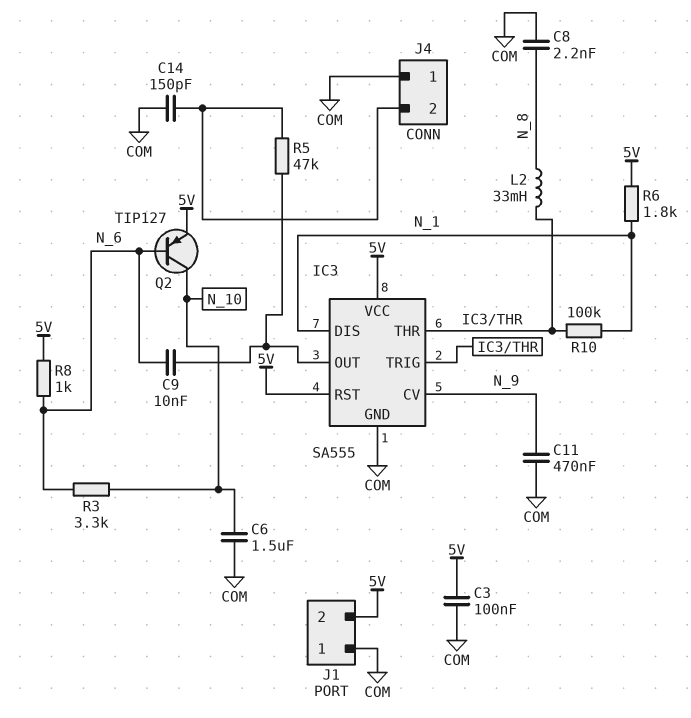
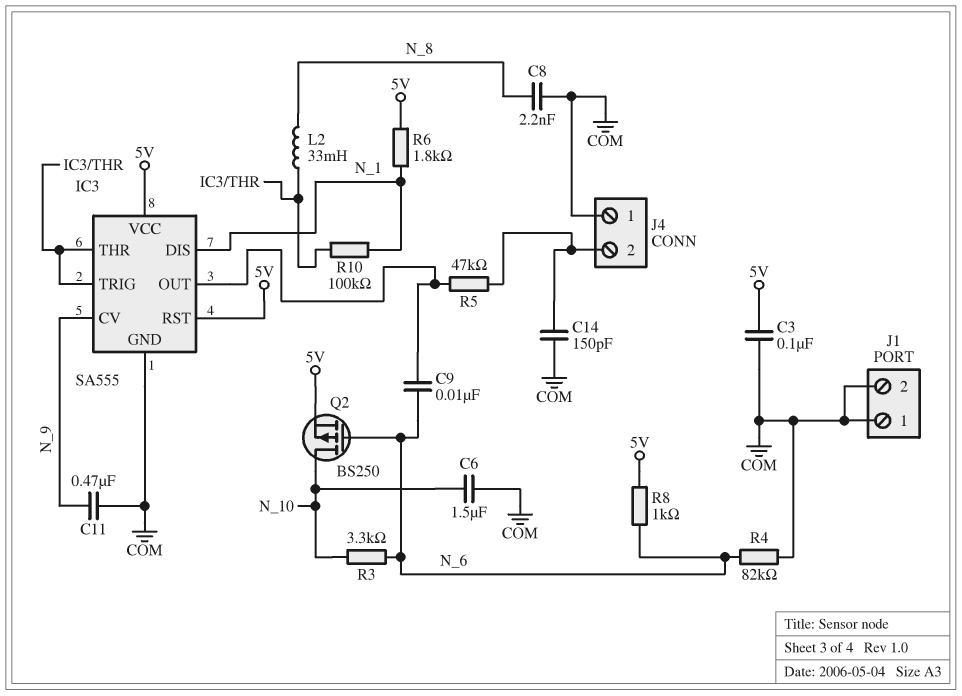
J1 pin 2: 5V -> COM
Q2: PNP TIP127 (B N_6, C N_10, E 5V) -> PMOS BS250 (G N_6, D N_10, S 5V)
R4: none -> 82k (COM, N_6)

